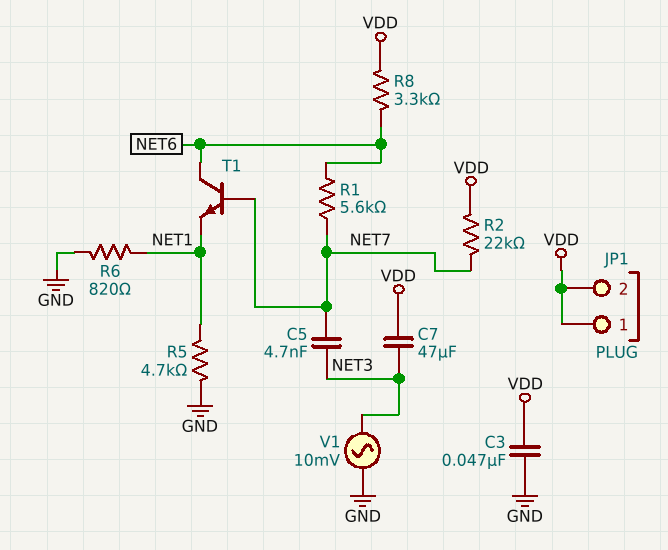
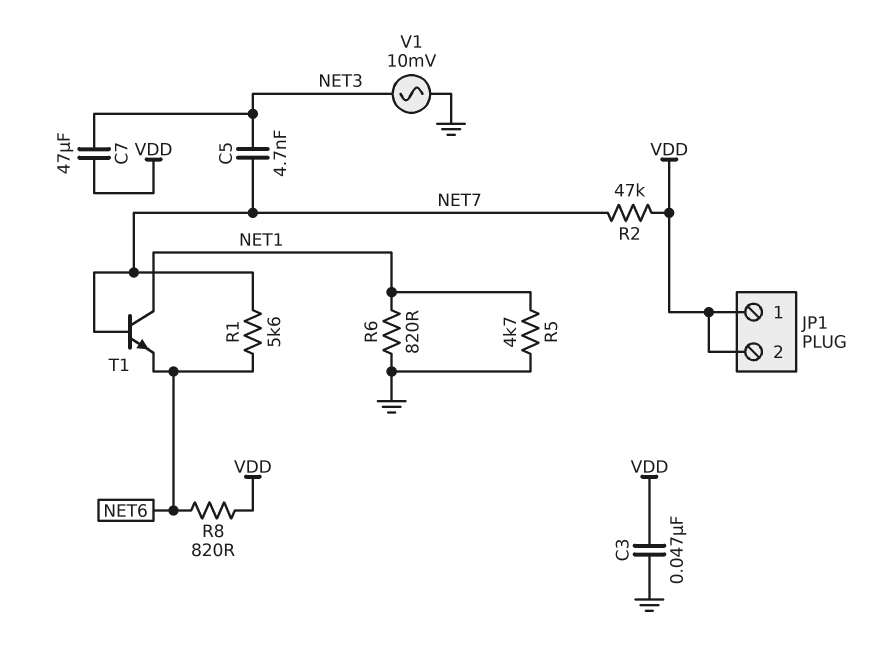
R2: 22k (NET7, VDD) -> 47k (NET7, VDD)
R8: 3.3k (NET6, VDD) -> 820 (NET6, VDD)
T1: NPN (B NET7, C NET6, E NET1) -> NPN (B NET7, C NET1, E NET6)

